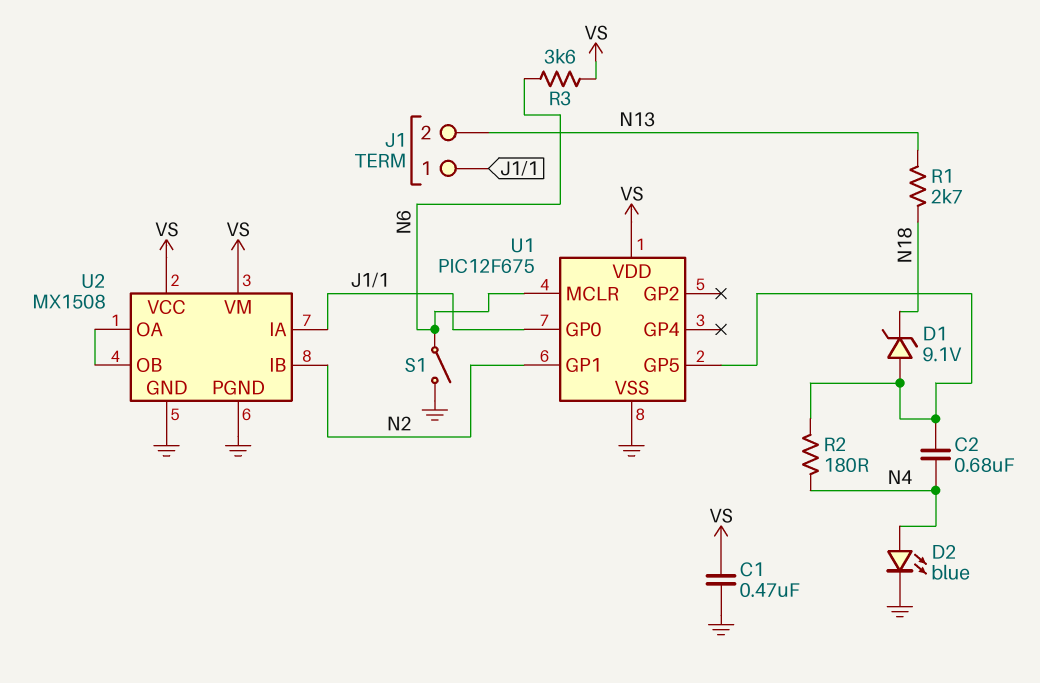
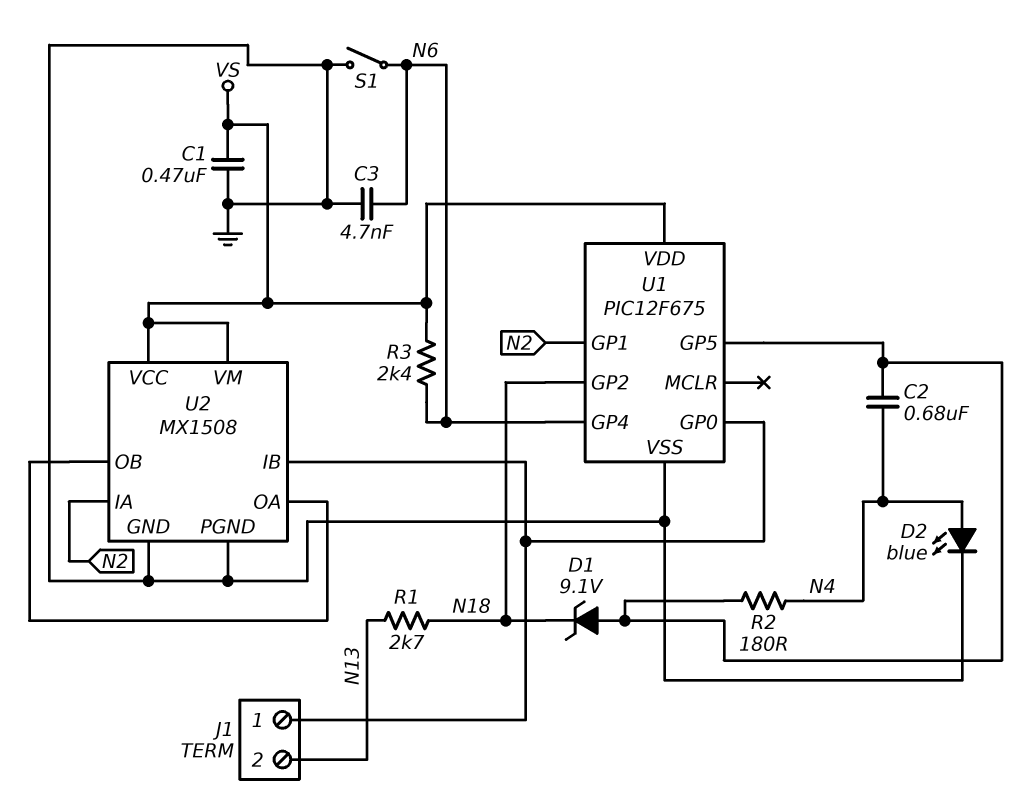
C3: none -> 4.7nF (GND, N6)
R3: 3.6k (N6, VS) -> 2.4k (N6, VS)
U1 pin GP2: none -> N18
U1 pin GP4: none -> N6
U1 pin MCLR: N6 -> none
U2 pin IA: J1/1 -> N2
U2 pin IB: N2 -> J1/1

